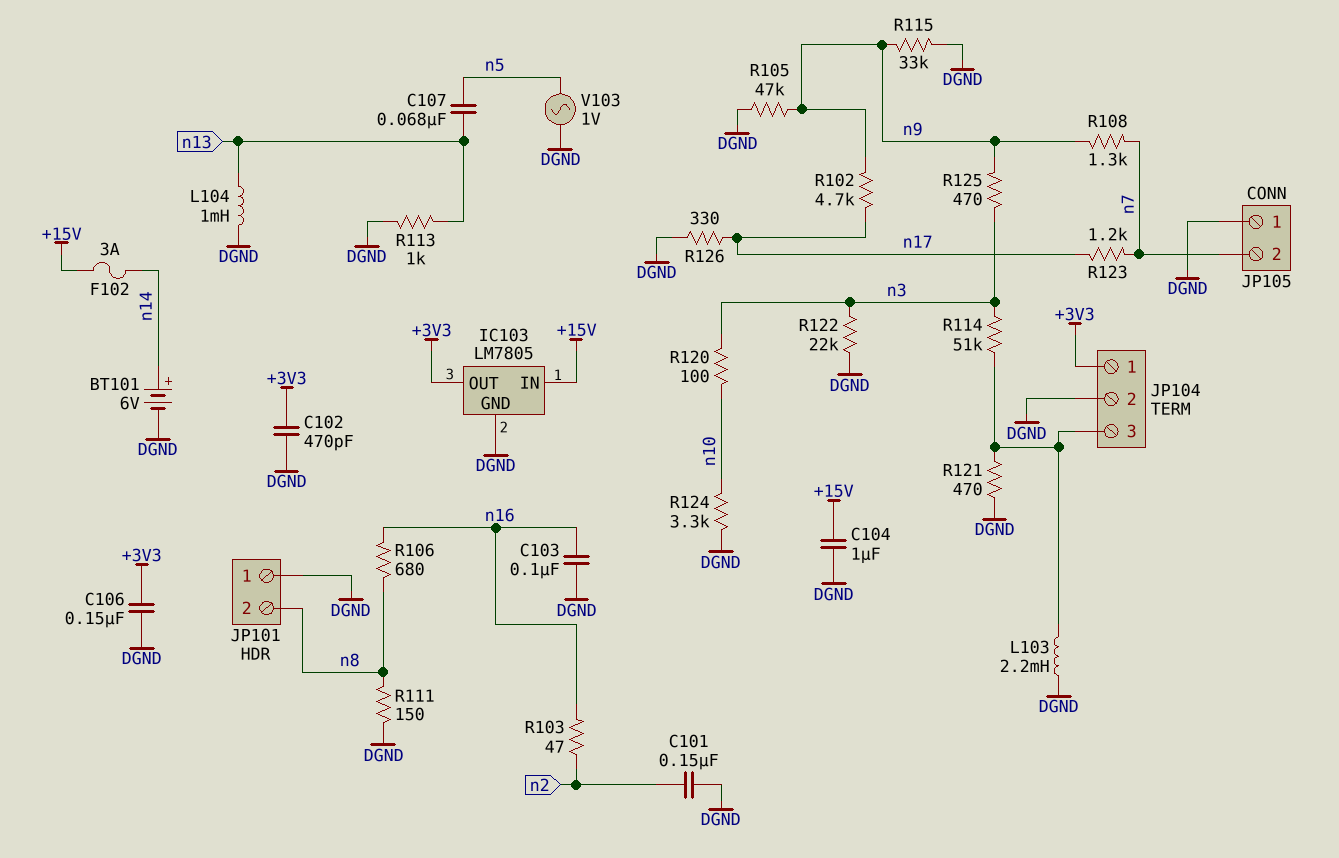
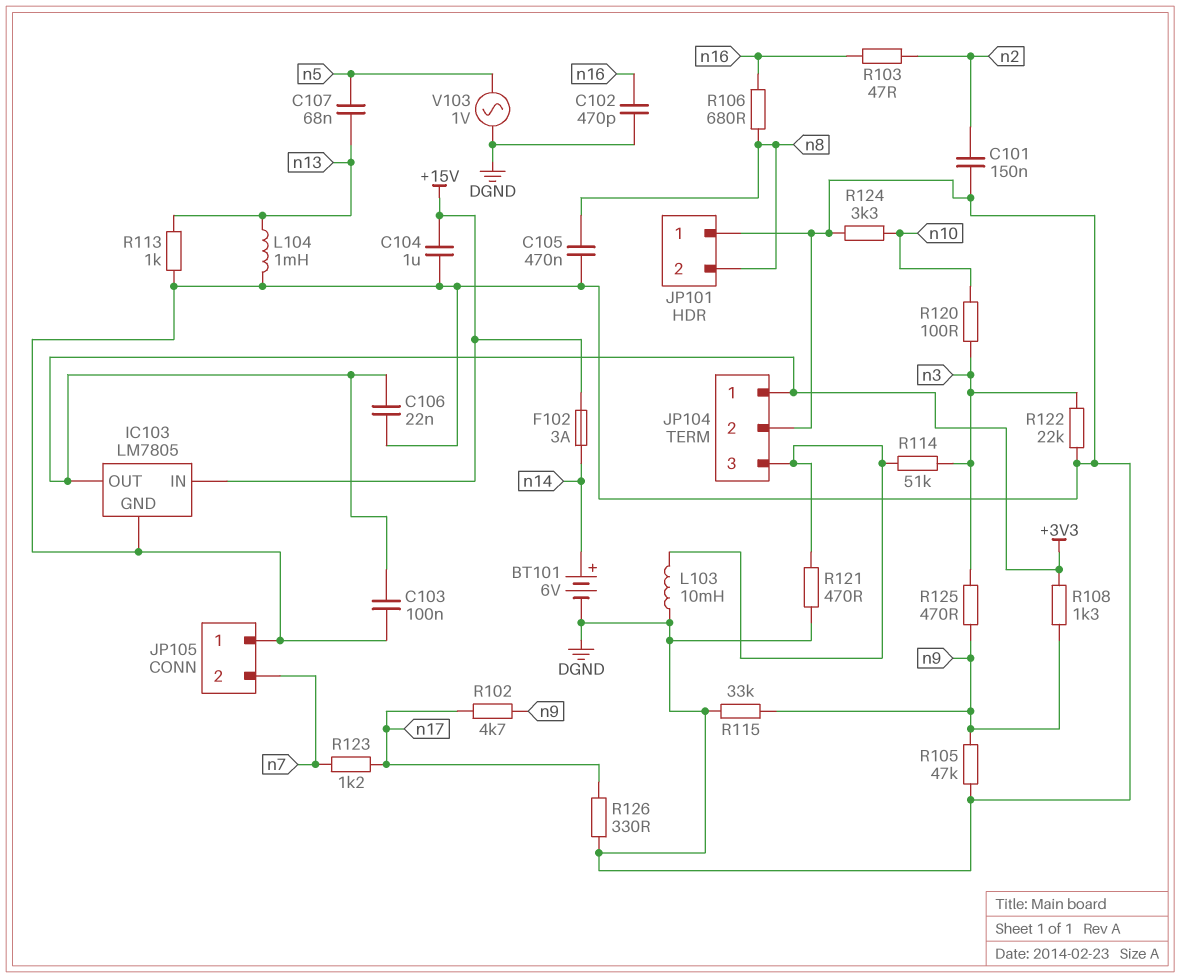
C102: 470pF (+3V3, DGND) -> 470pF (DGND, n16)
C103: 100nF (DGND, n16) -> 100nF (+3V3, DGND)
C105: none -> 470nF (DGND, n8)
C106: 150nF (+3V3, DGND) -> 22nF (+3V3, DGND)
L103: 2.2mH (DGND, JP104/3) -> 10mH (DGND, JP104/3)
R108: 1.3k (n7, n9) -> 1.3k (+3V3, n9)
R111: 150 (DGND, n8) -> none

